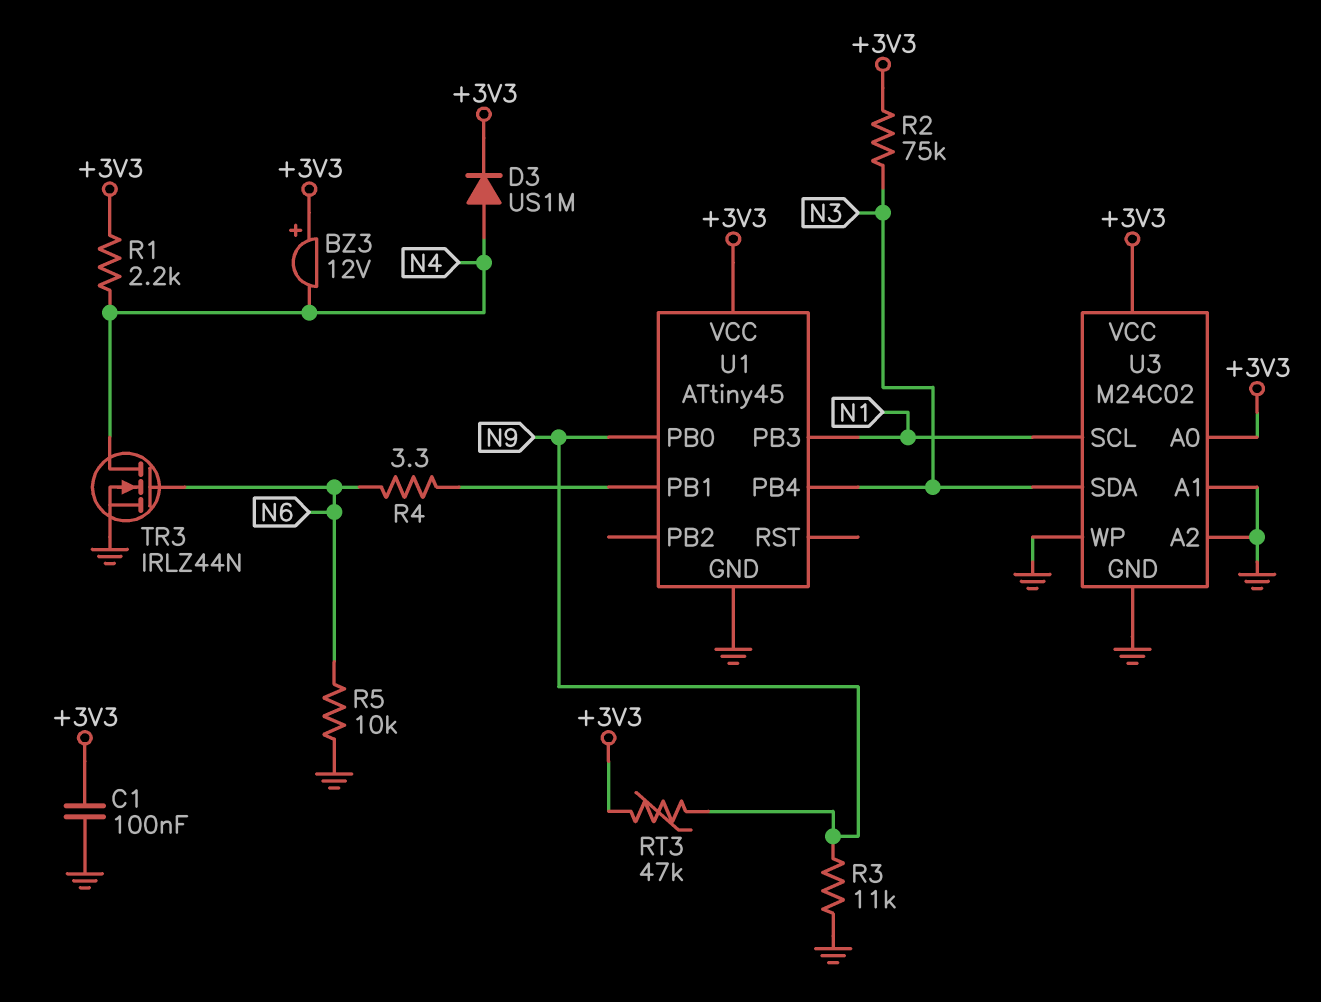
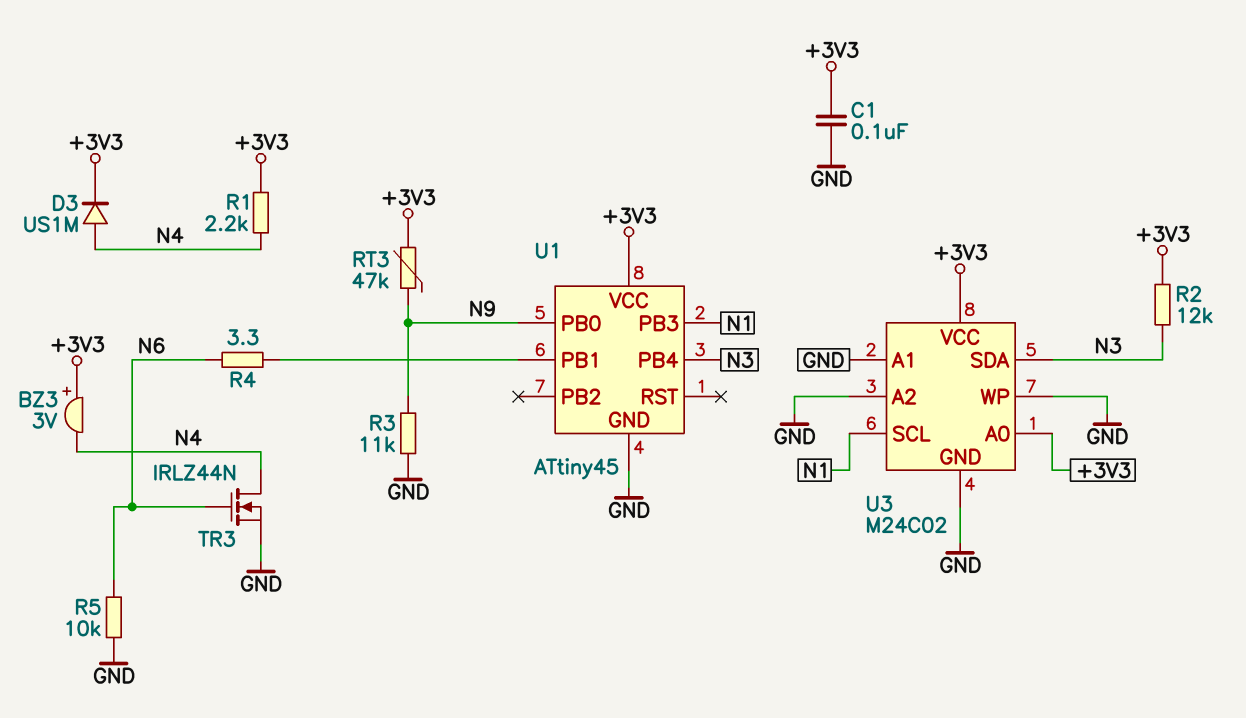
BZ3: buzzer 12V (plus +3V3, minus N4) -> buzzer 3V (plus +3V3, minus N4)
R2: 75k (+3V3, N3) -> 12k (+3V3, N3)

